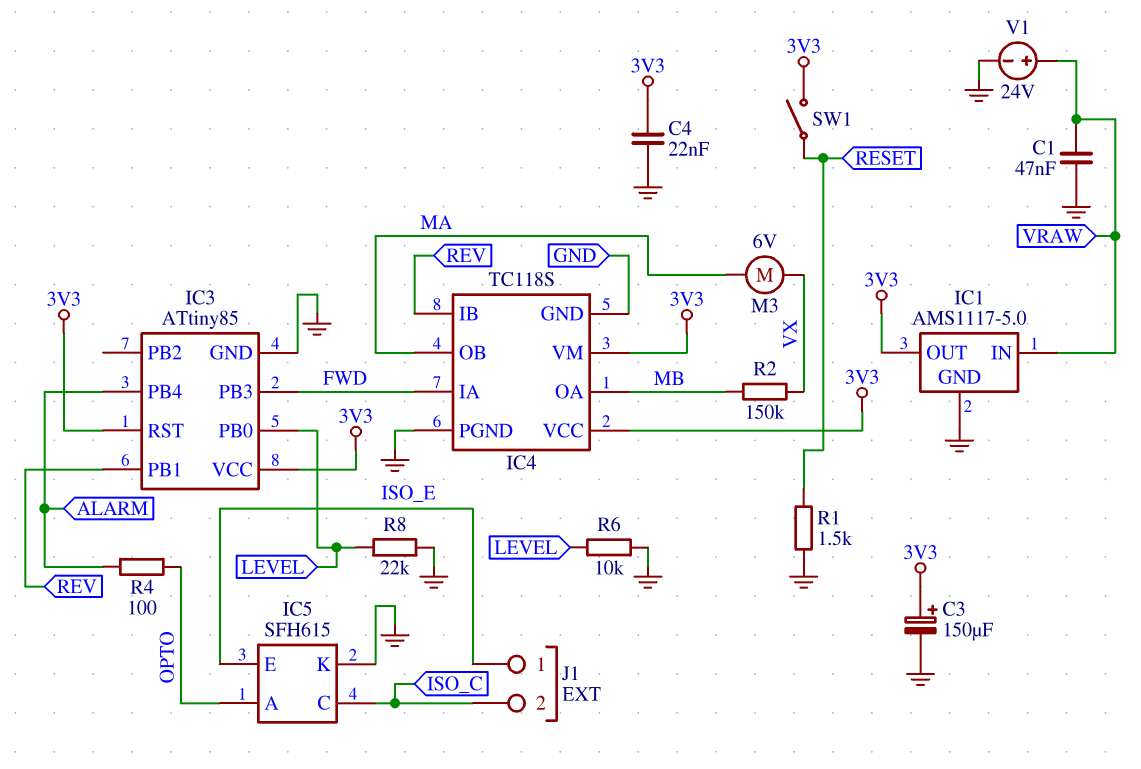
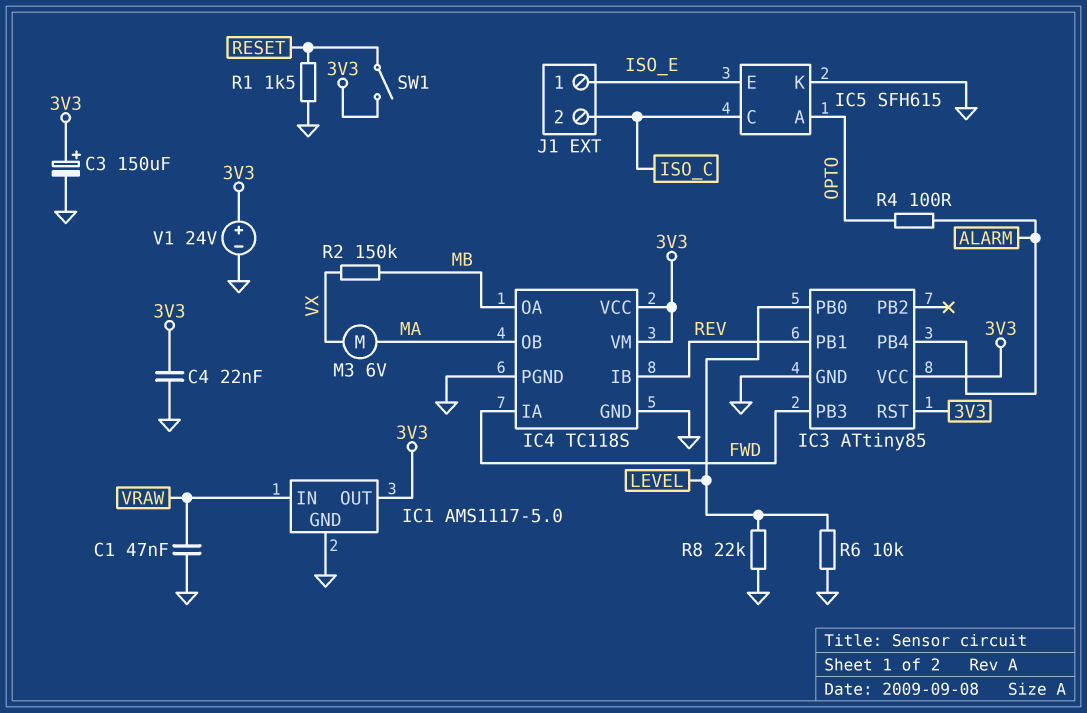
V1: 24V (plus VRAW, minus GND) -> 24V (plus 3V3, minus GND)

